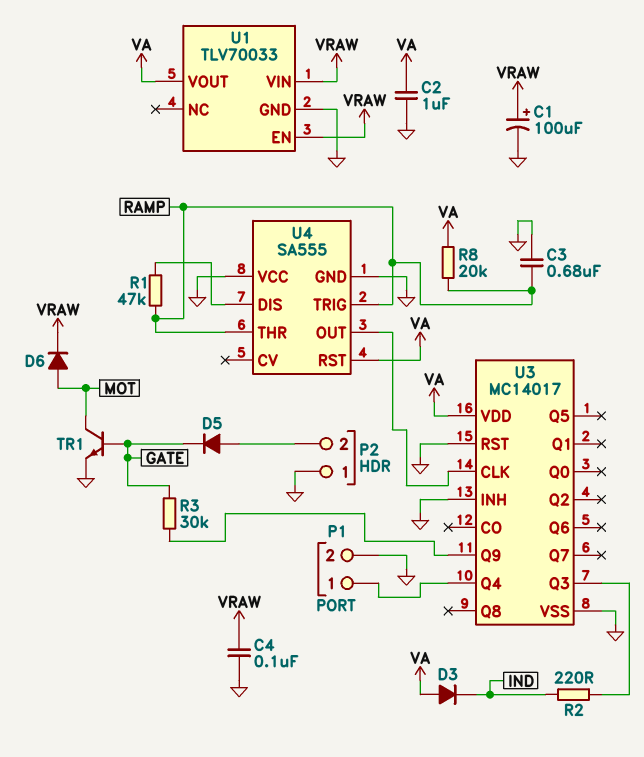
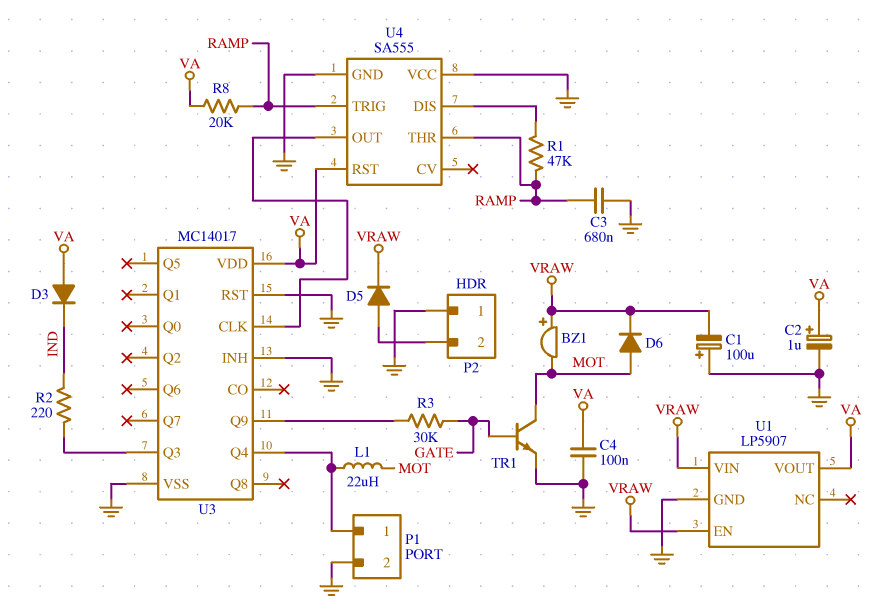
BZ1: none -> buzzer (plus VRAW, minus MOT)
C1: 100uF (plus VRAW, minus GND) -> 100uF (plus GND, minus VRAW)
C2: 1uF (GND, VA) -> 1uF (plus VA, minus GND)
C4: 100nF (GND, VRAW) -> 100nF (GND, VA)
D5: diode (A P2/2, K GATE) -> diode (A P2/2, K VRAW)
L1: none -> 22uH (MOT, P1/1)
U1: TLV70033 -> LP5907

